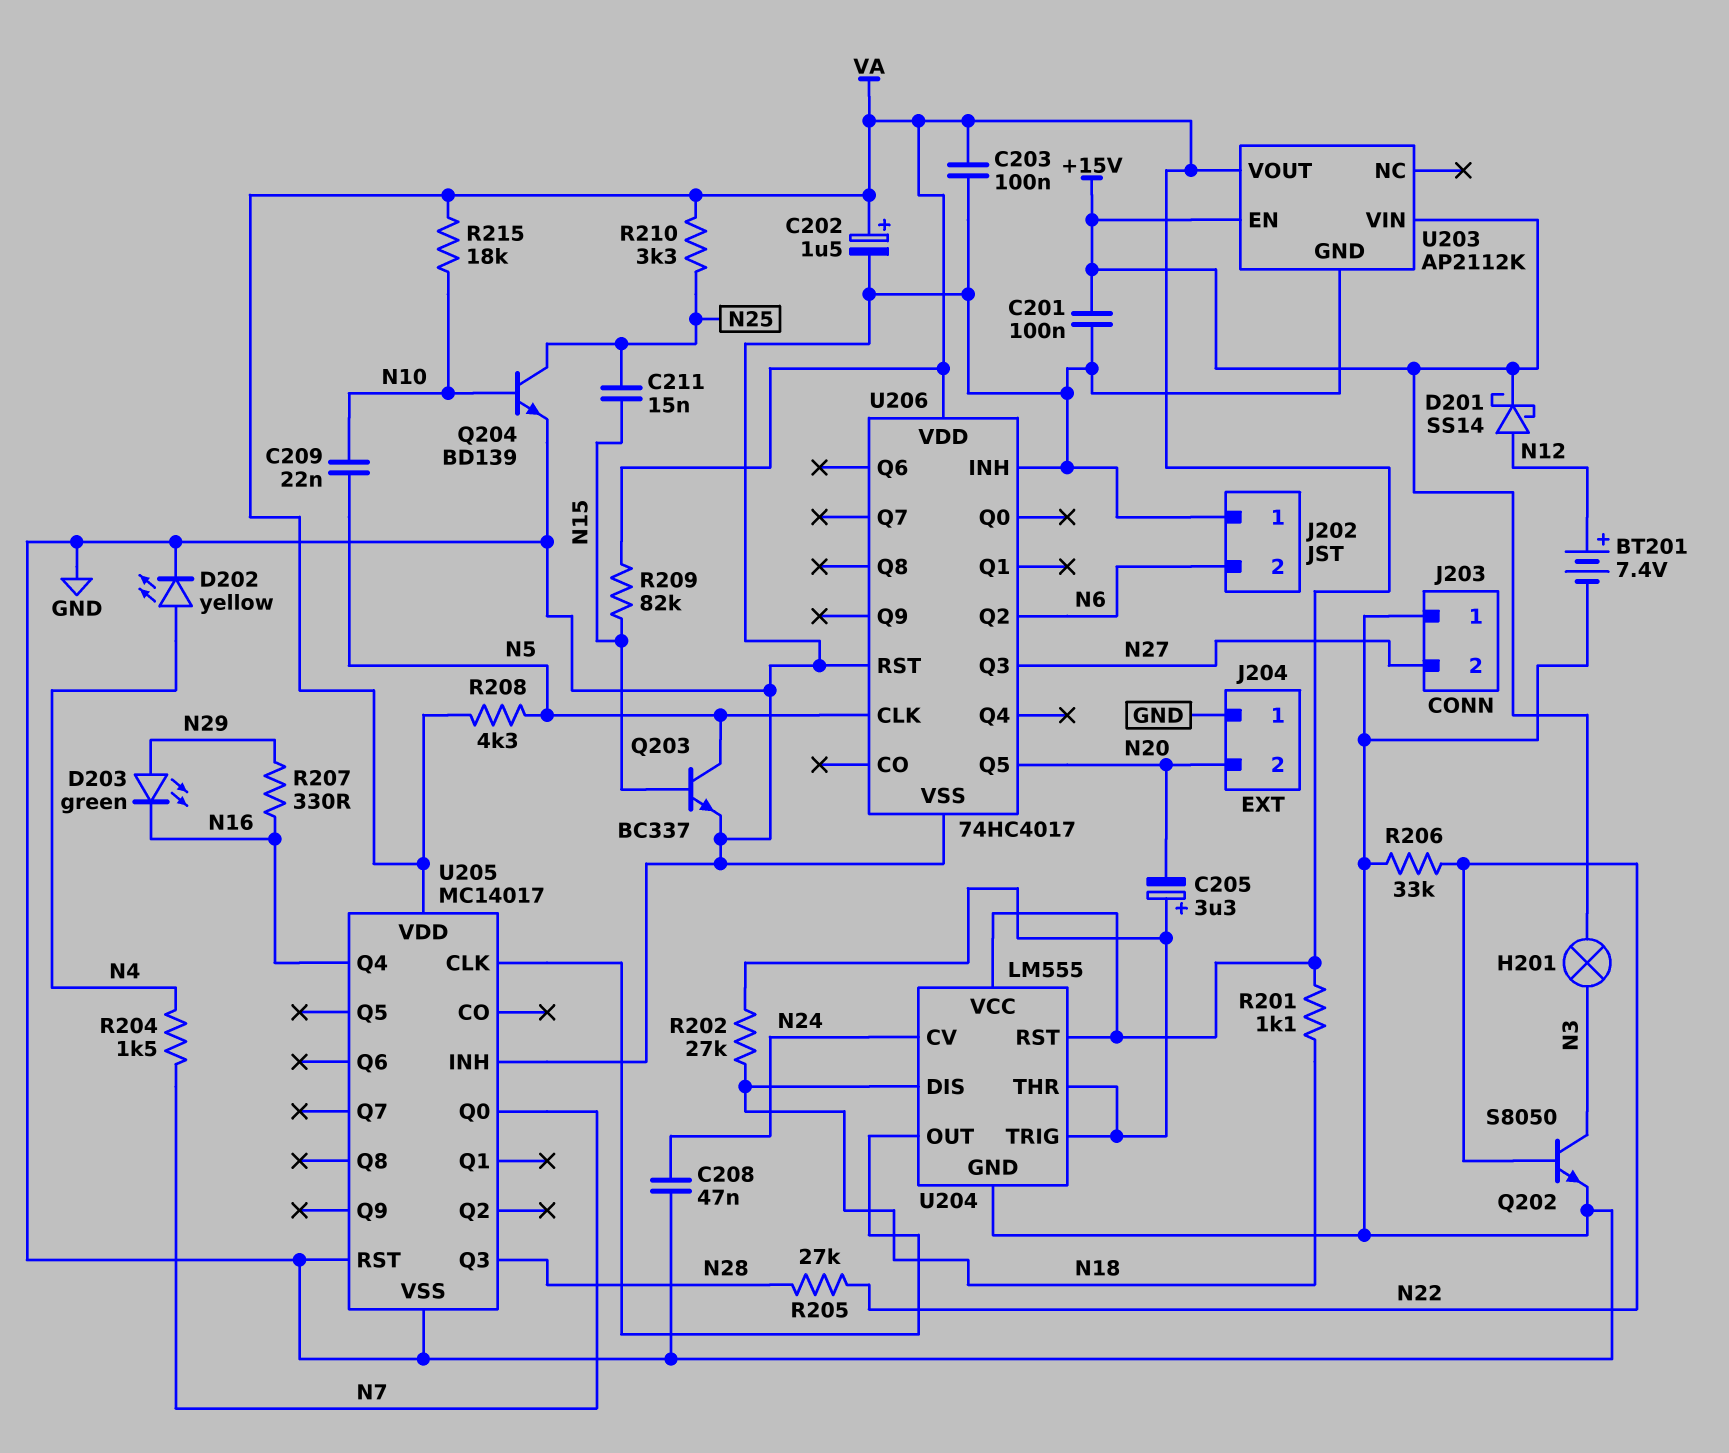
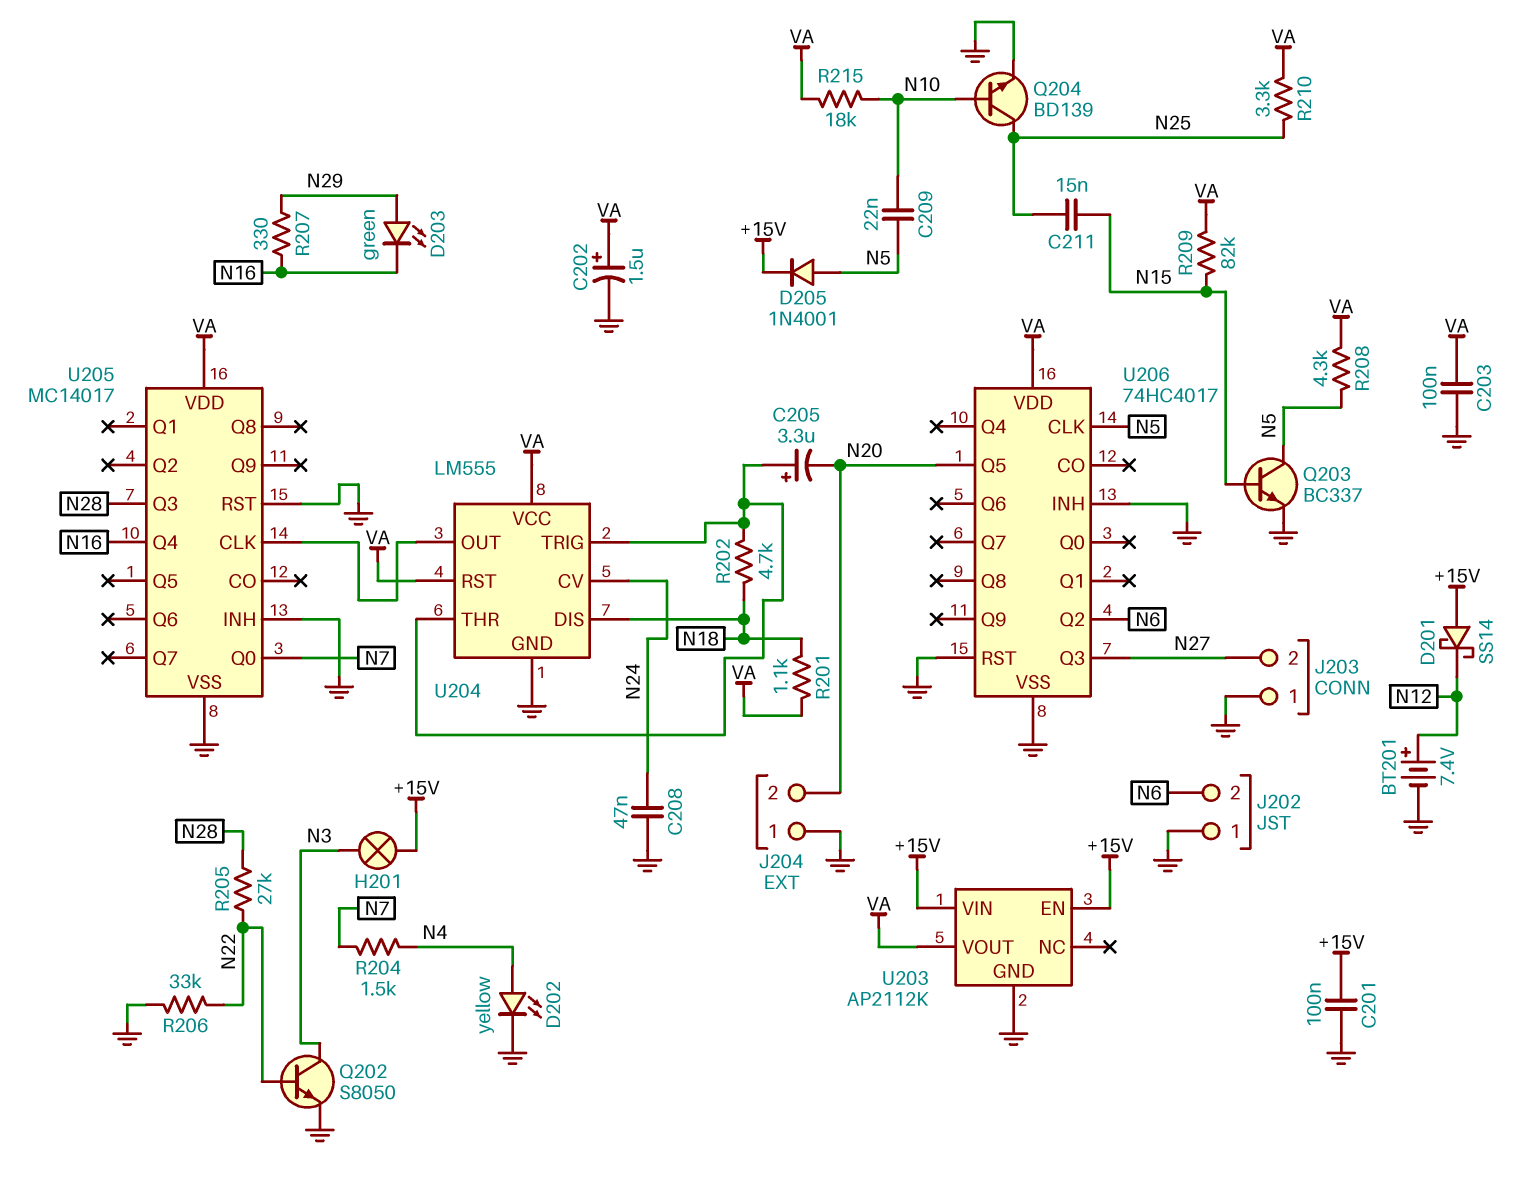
D201: schottky SS14 (A N12, K +15V) -> schottky SS14 (A +15V, K N12)
D205: none -> diode 1N4001 (A N5, K +15V)
R202: 27k (N18, U204/THR) -> 4.7k (N18, U204/THR)

